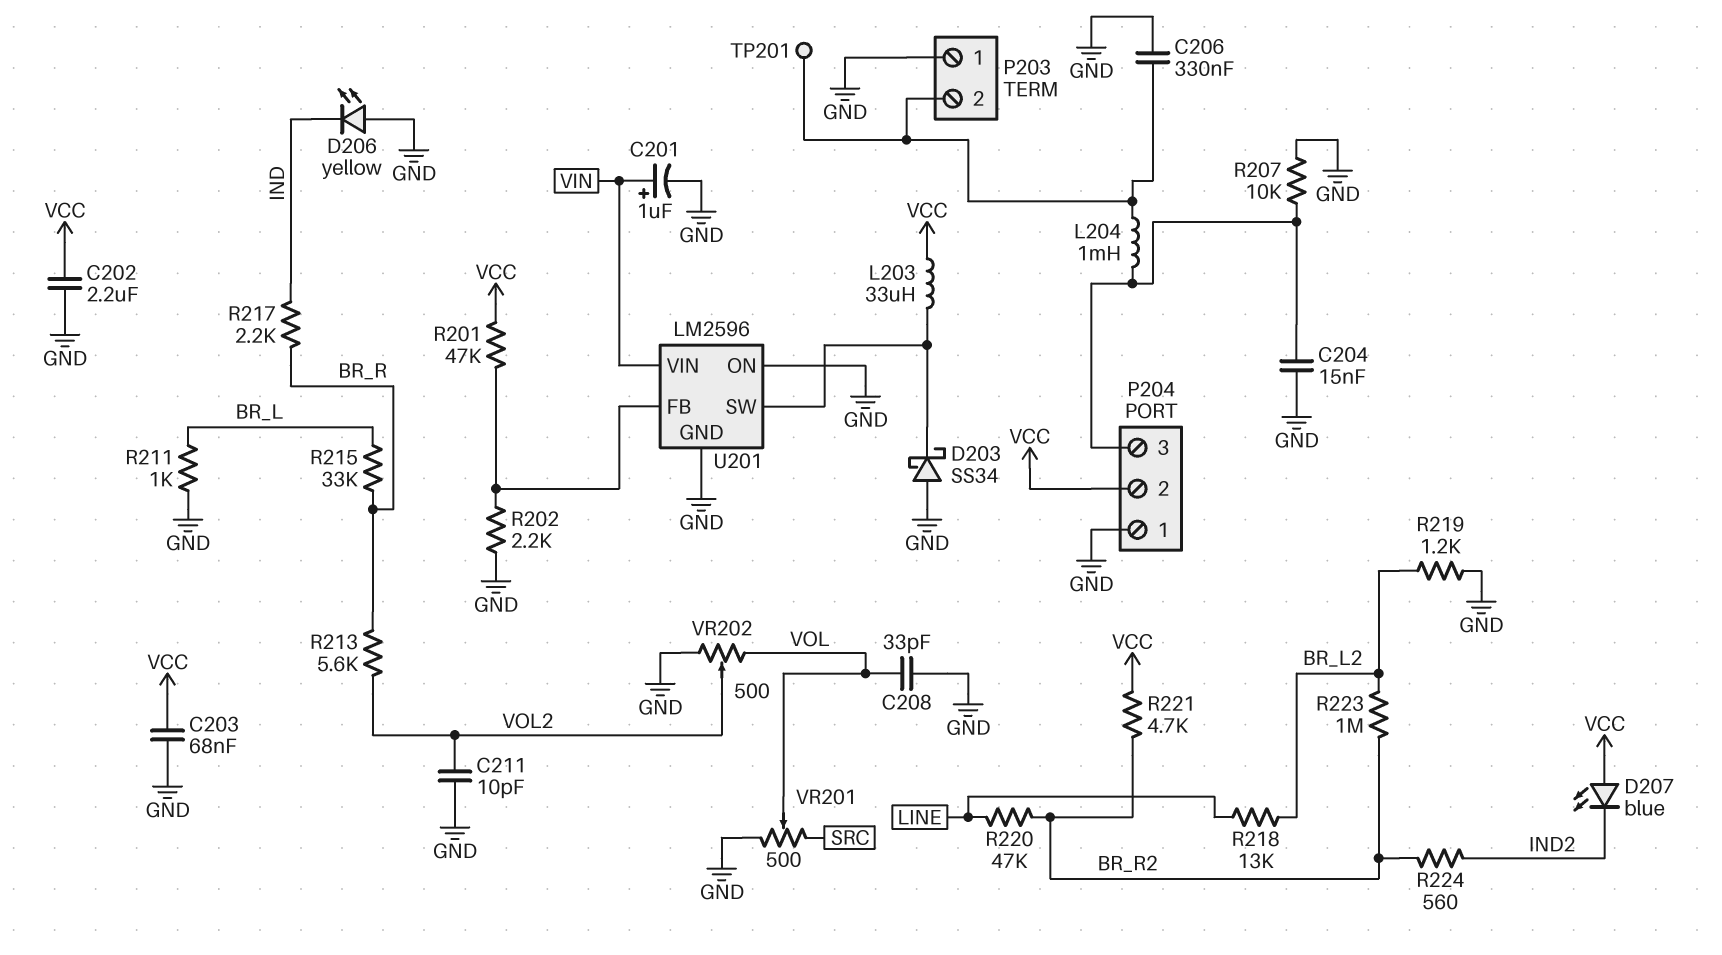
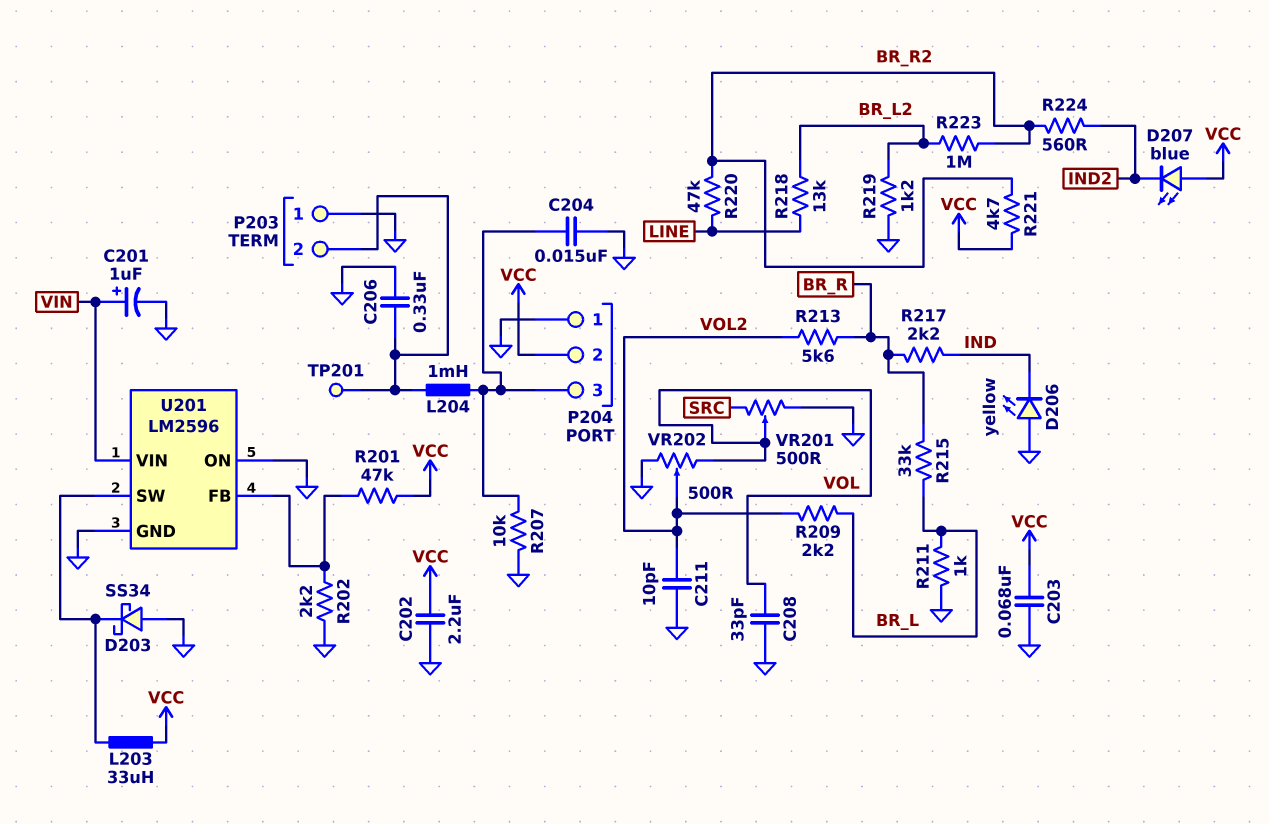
R209: none -> 2.2k (BR_L, VOL2)

